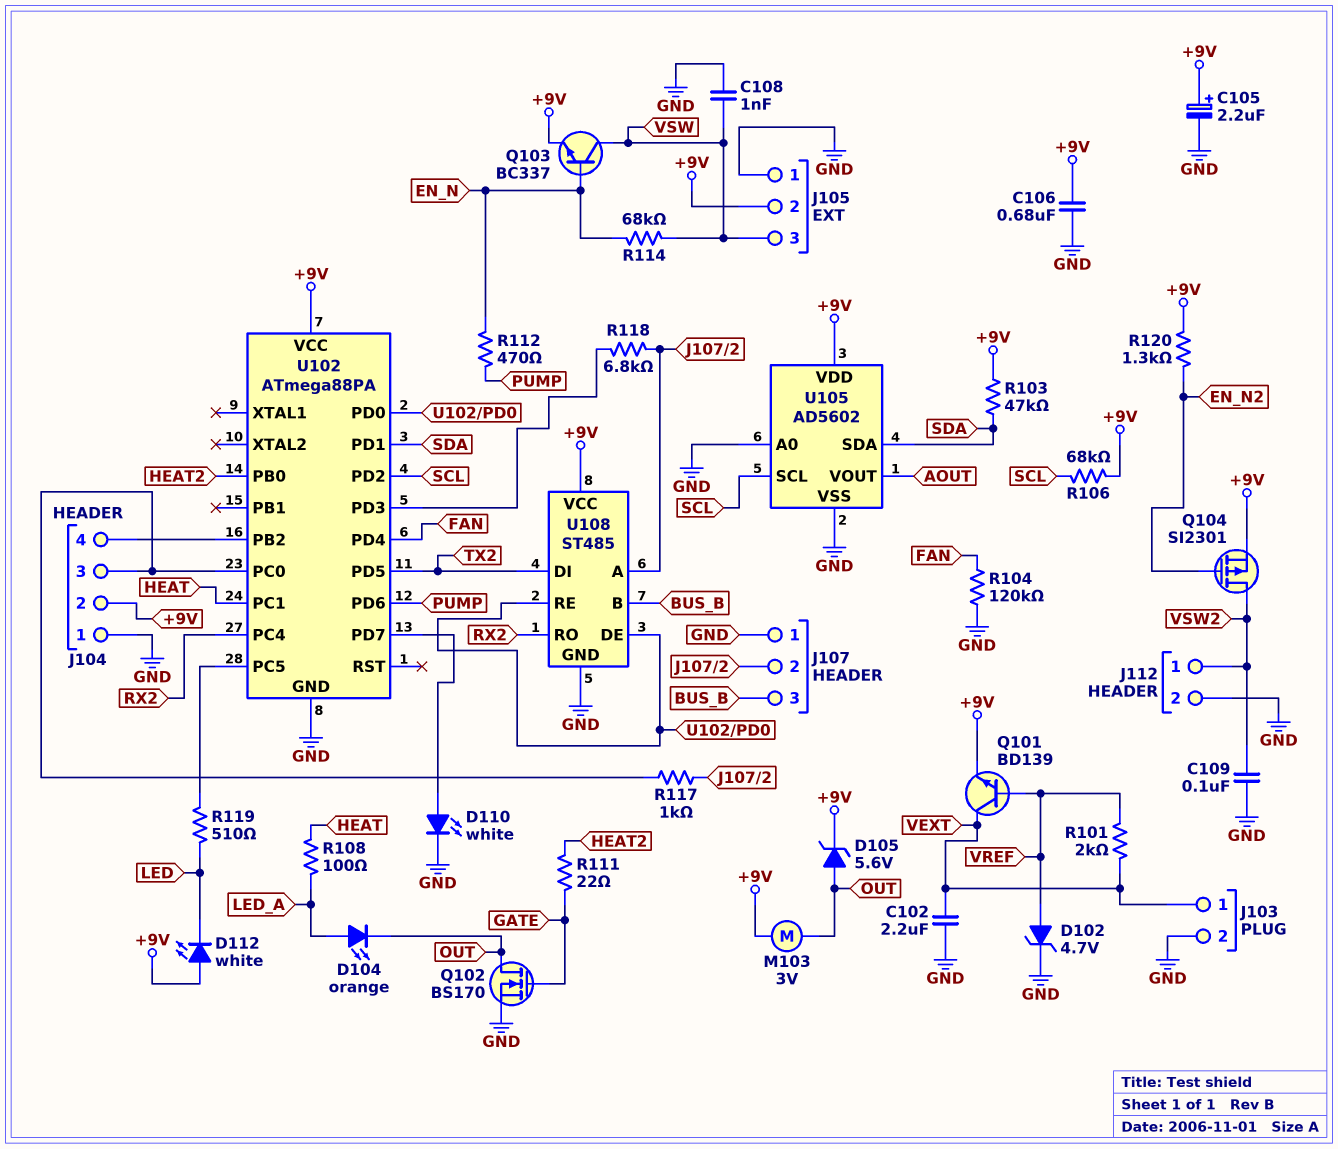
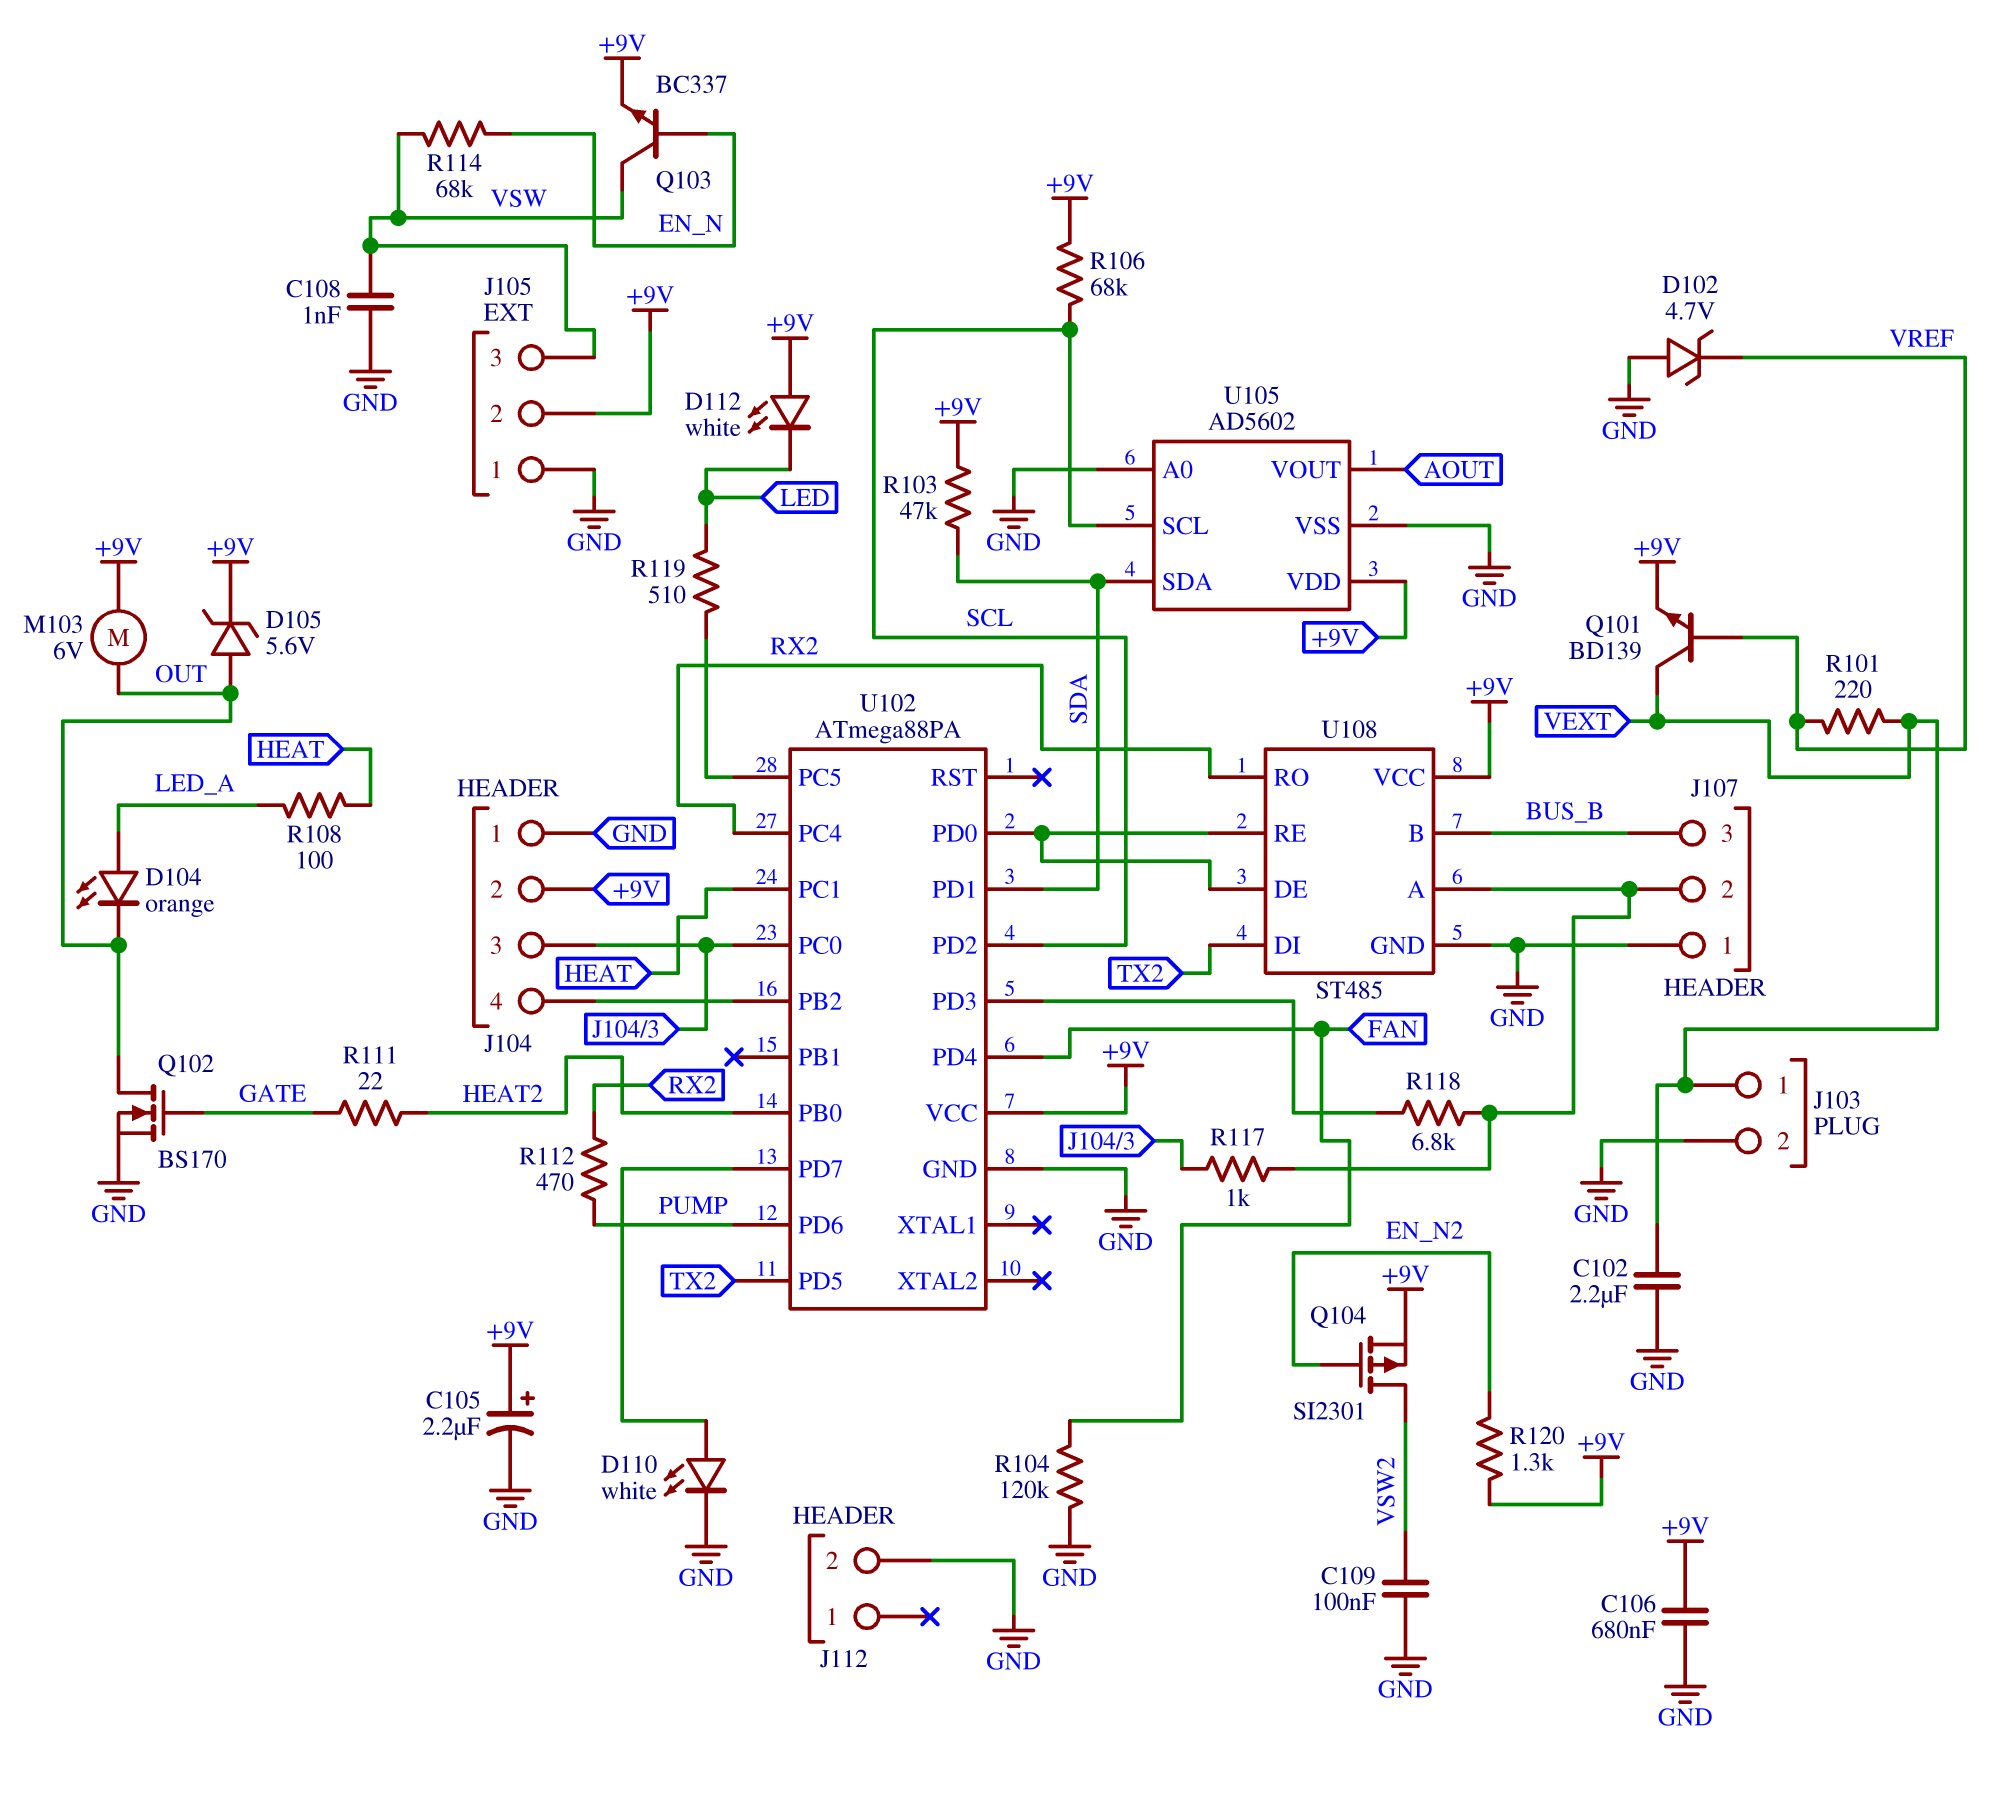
D102: zener 4.7V (A VREF, K GND) -> zener 4.7V (A GND, K VREF)
J112 pin 1: VSW2 -> none
M103: motor 3V (+9V, OUT) -> motor 6V (+9V, OUT)
R101: 2k (VEXT, VREF) -> 220 (VEXT, VREF)
R112: 470 (EN_N, PUMP) -> 470 (PUMP, RX2)

